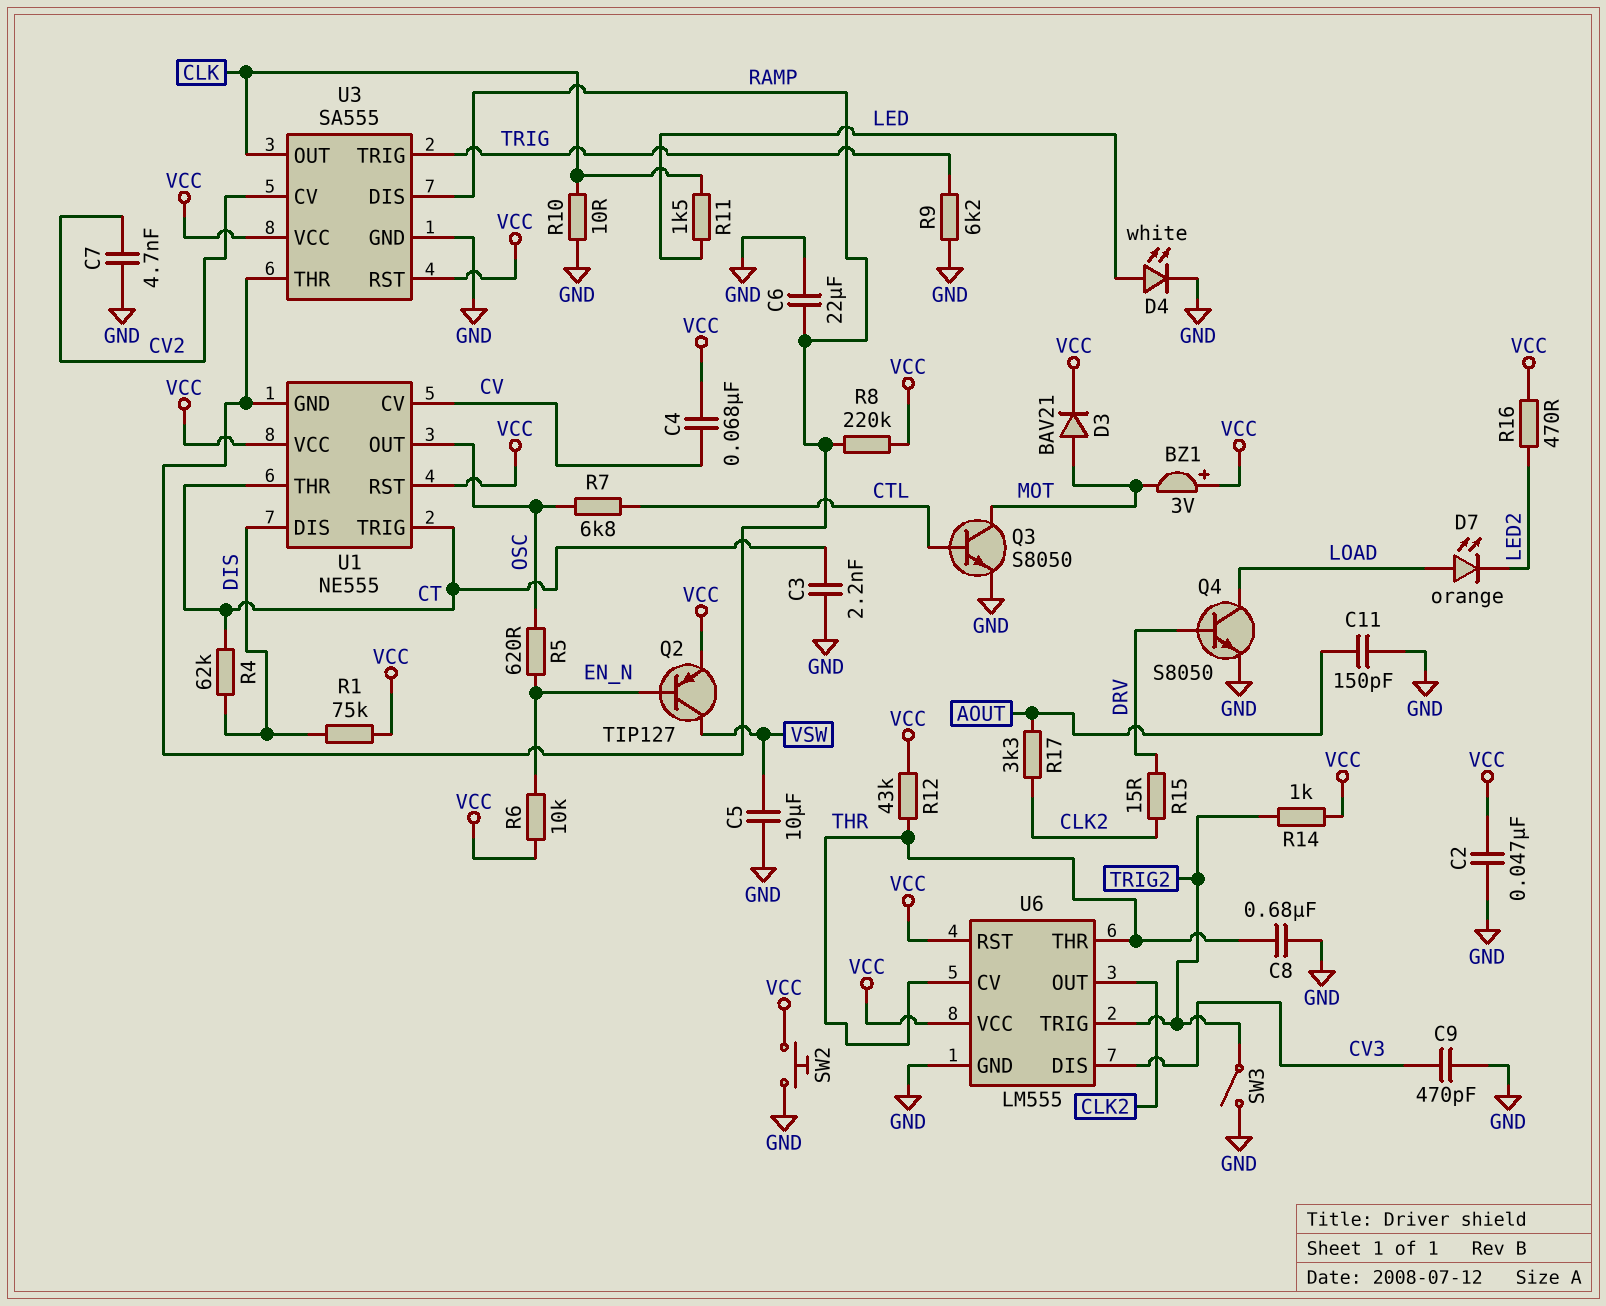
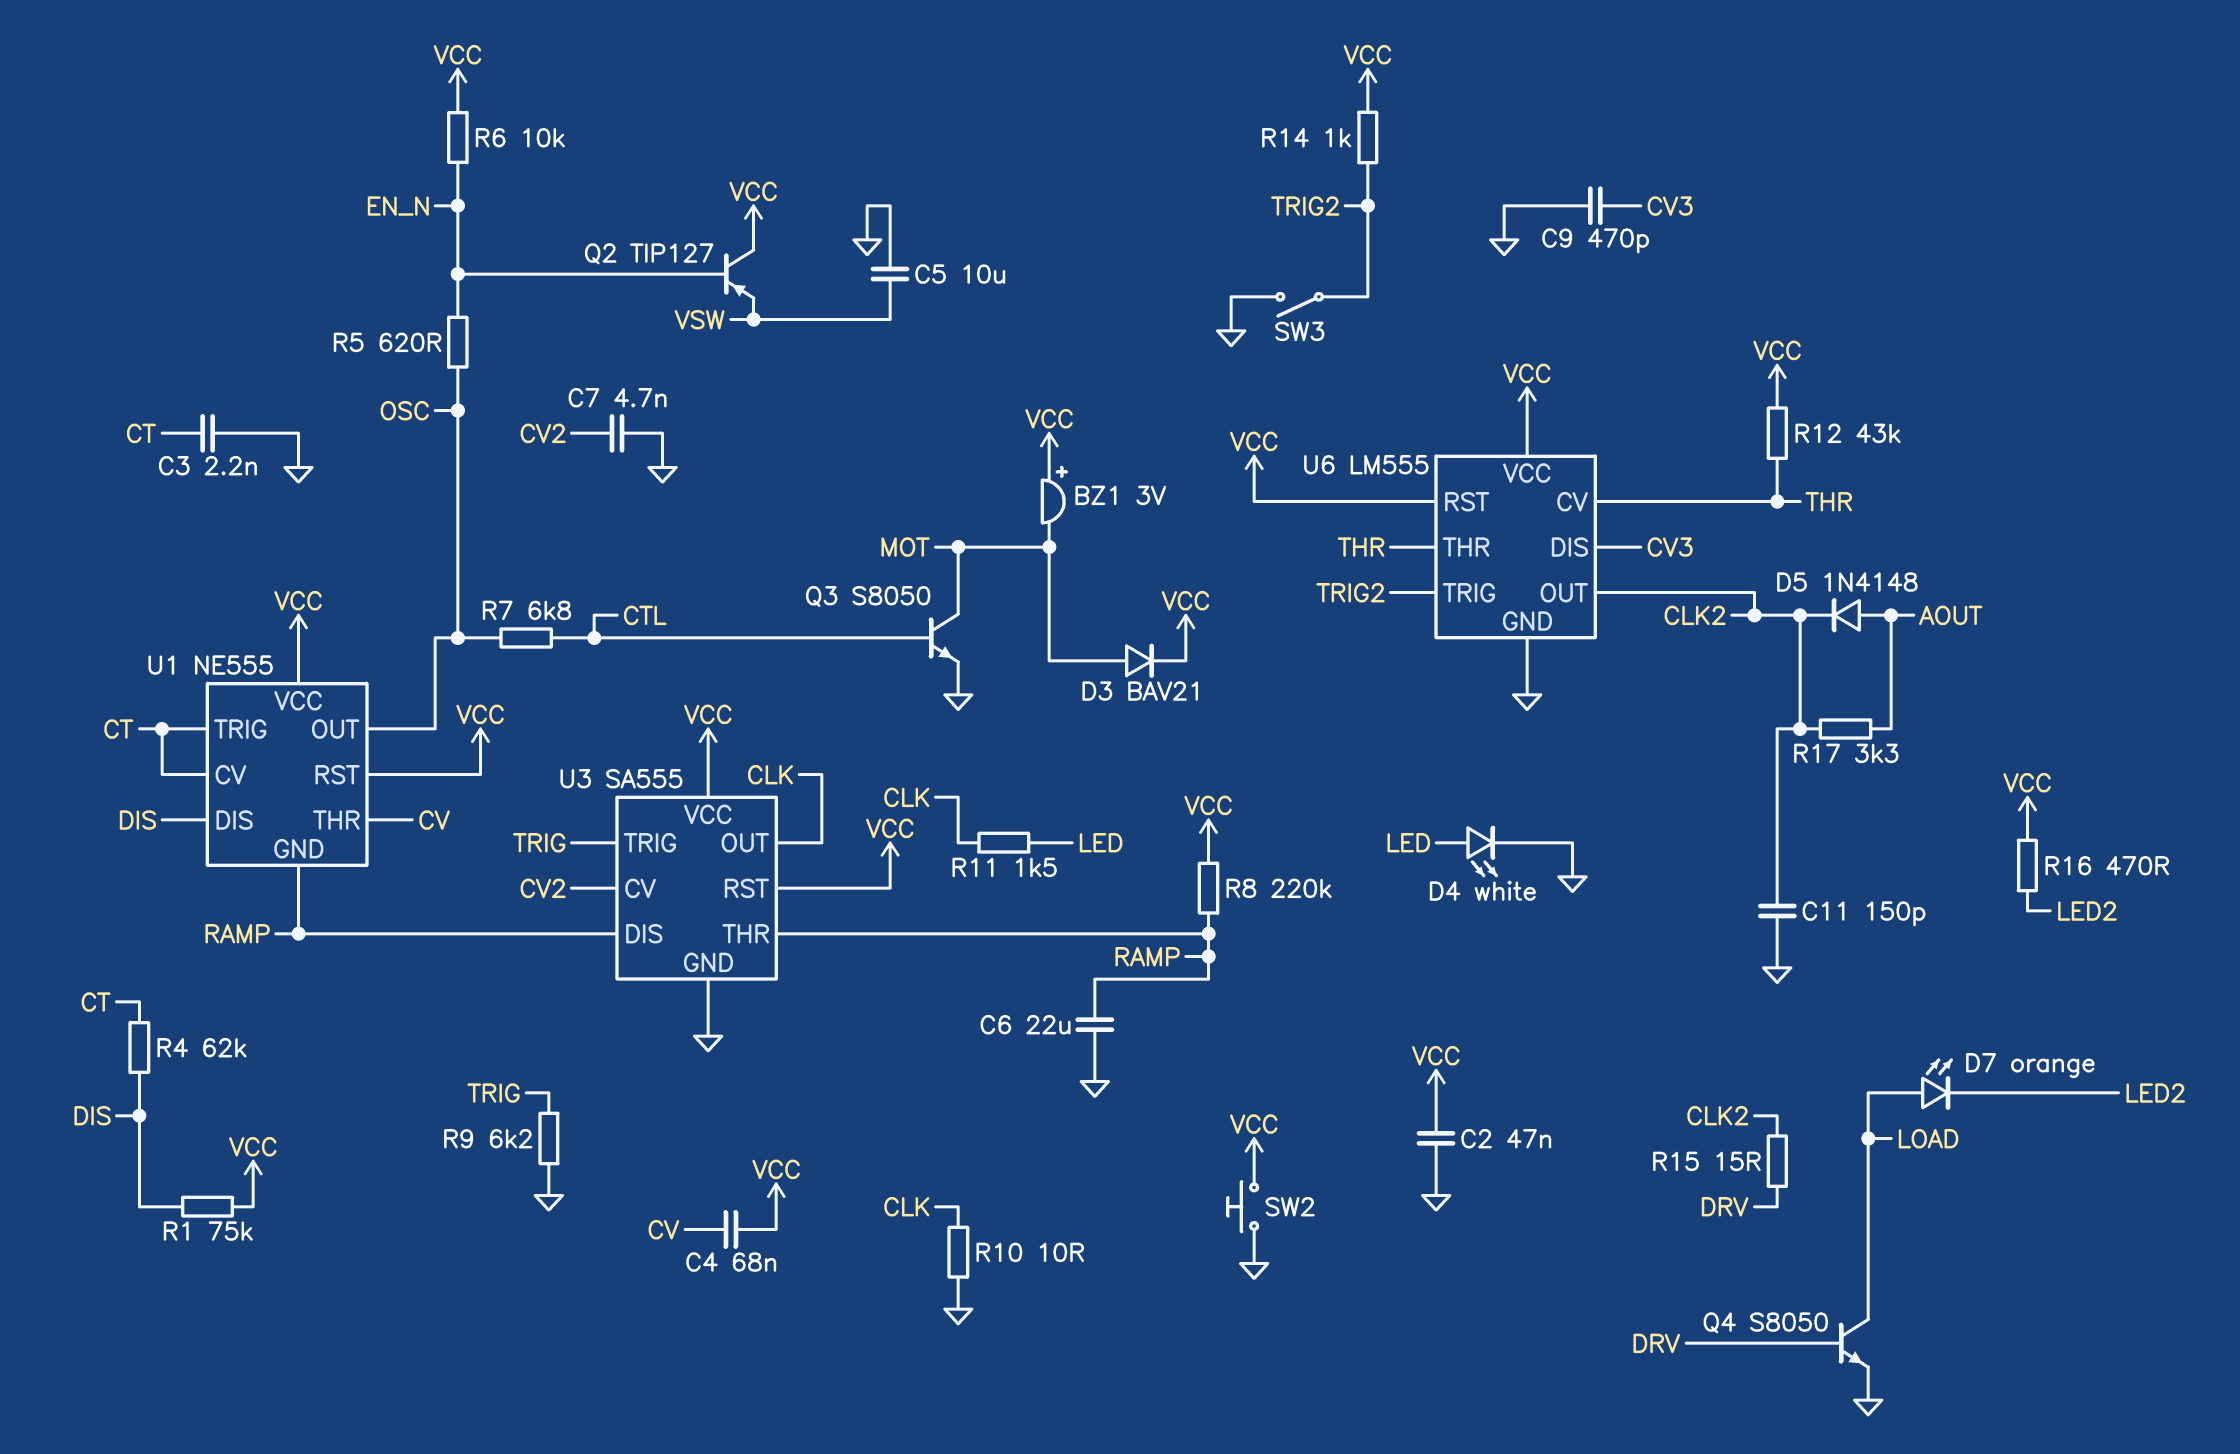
C8: 680nF (GND, THR) -> none
C11: 150pF (AOUT, GND) -> 150pF (CLK2, GND)
D5: none -> diode 1N4148 (A AOUT, K CLK2)
Q2: PNP TIP127 (B EN_N, C VSW, E VCC) -> PNP TIP127 (B EN_N, C VCC, E VSW)
U1 pin CV: CV -> CT
U1 pin THR: CT -> CV

